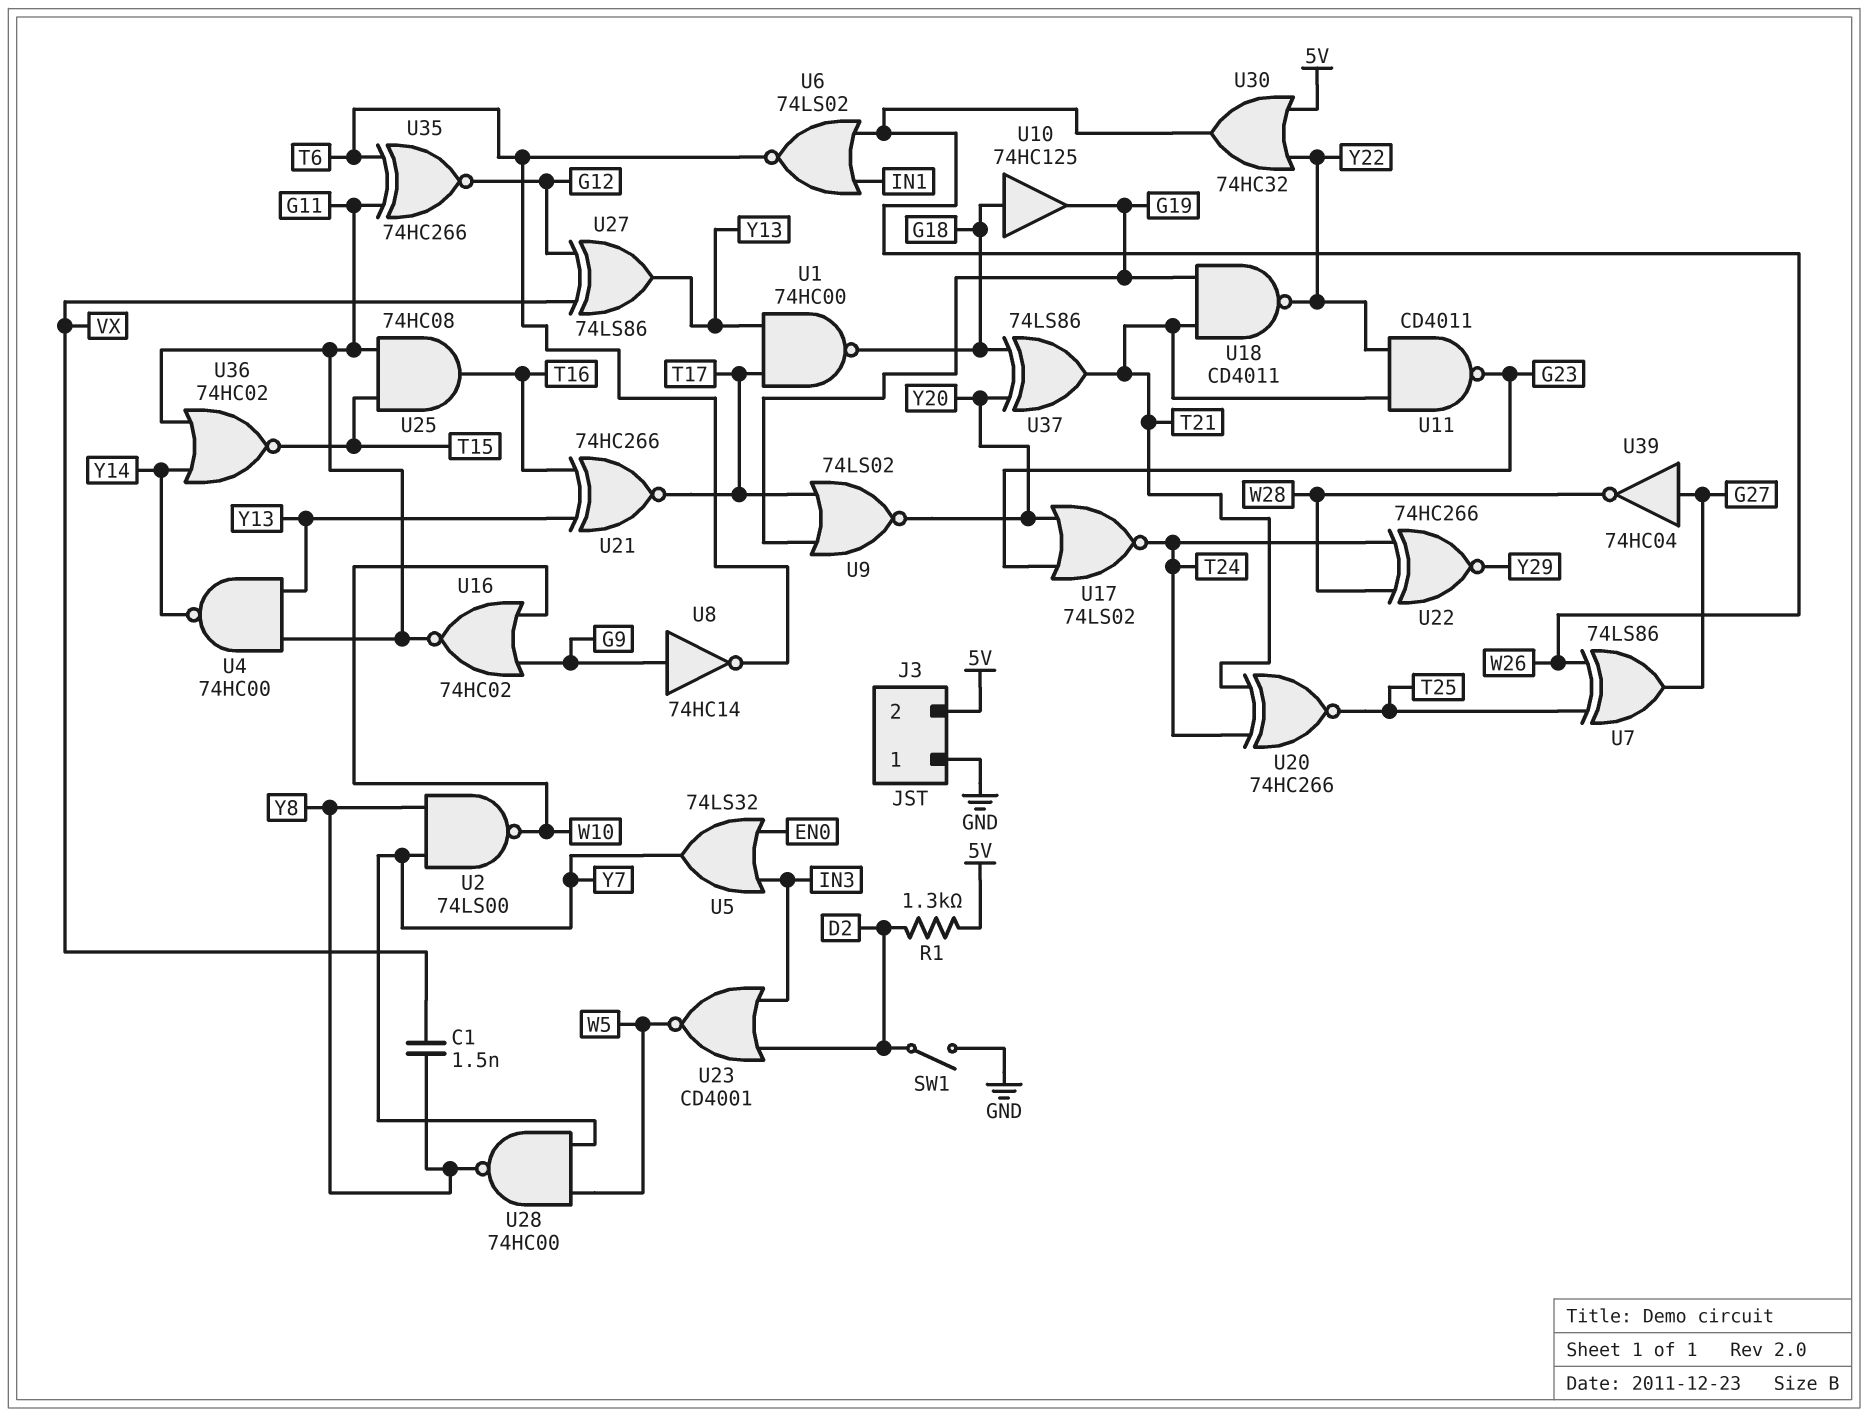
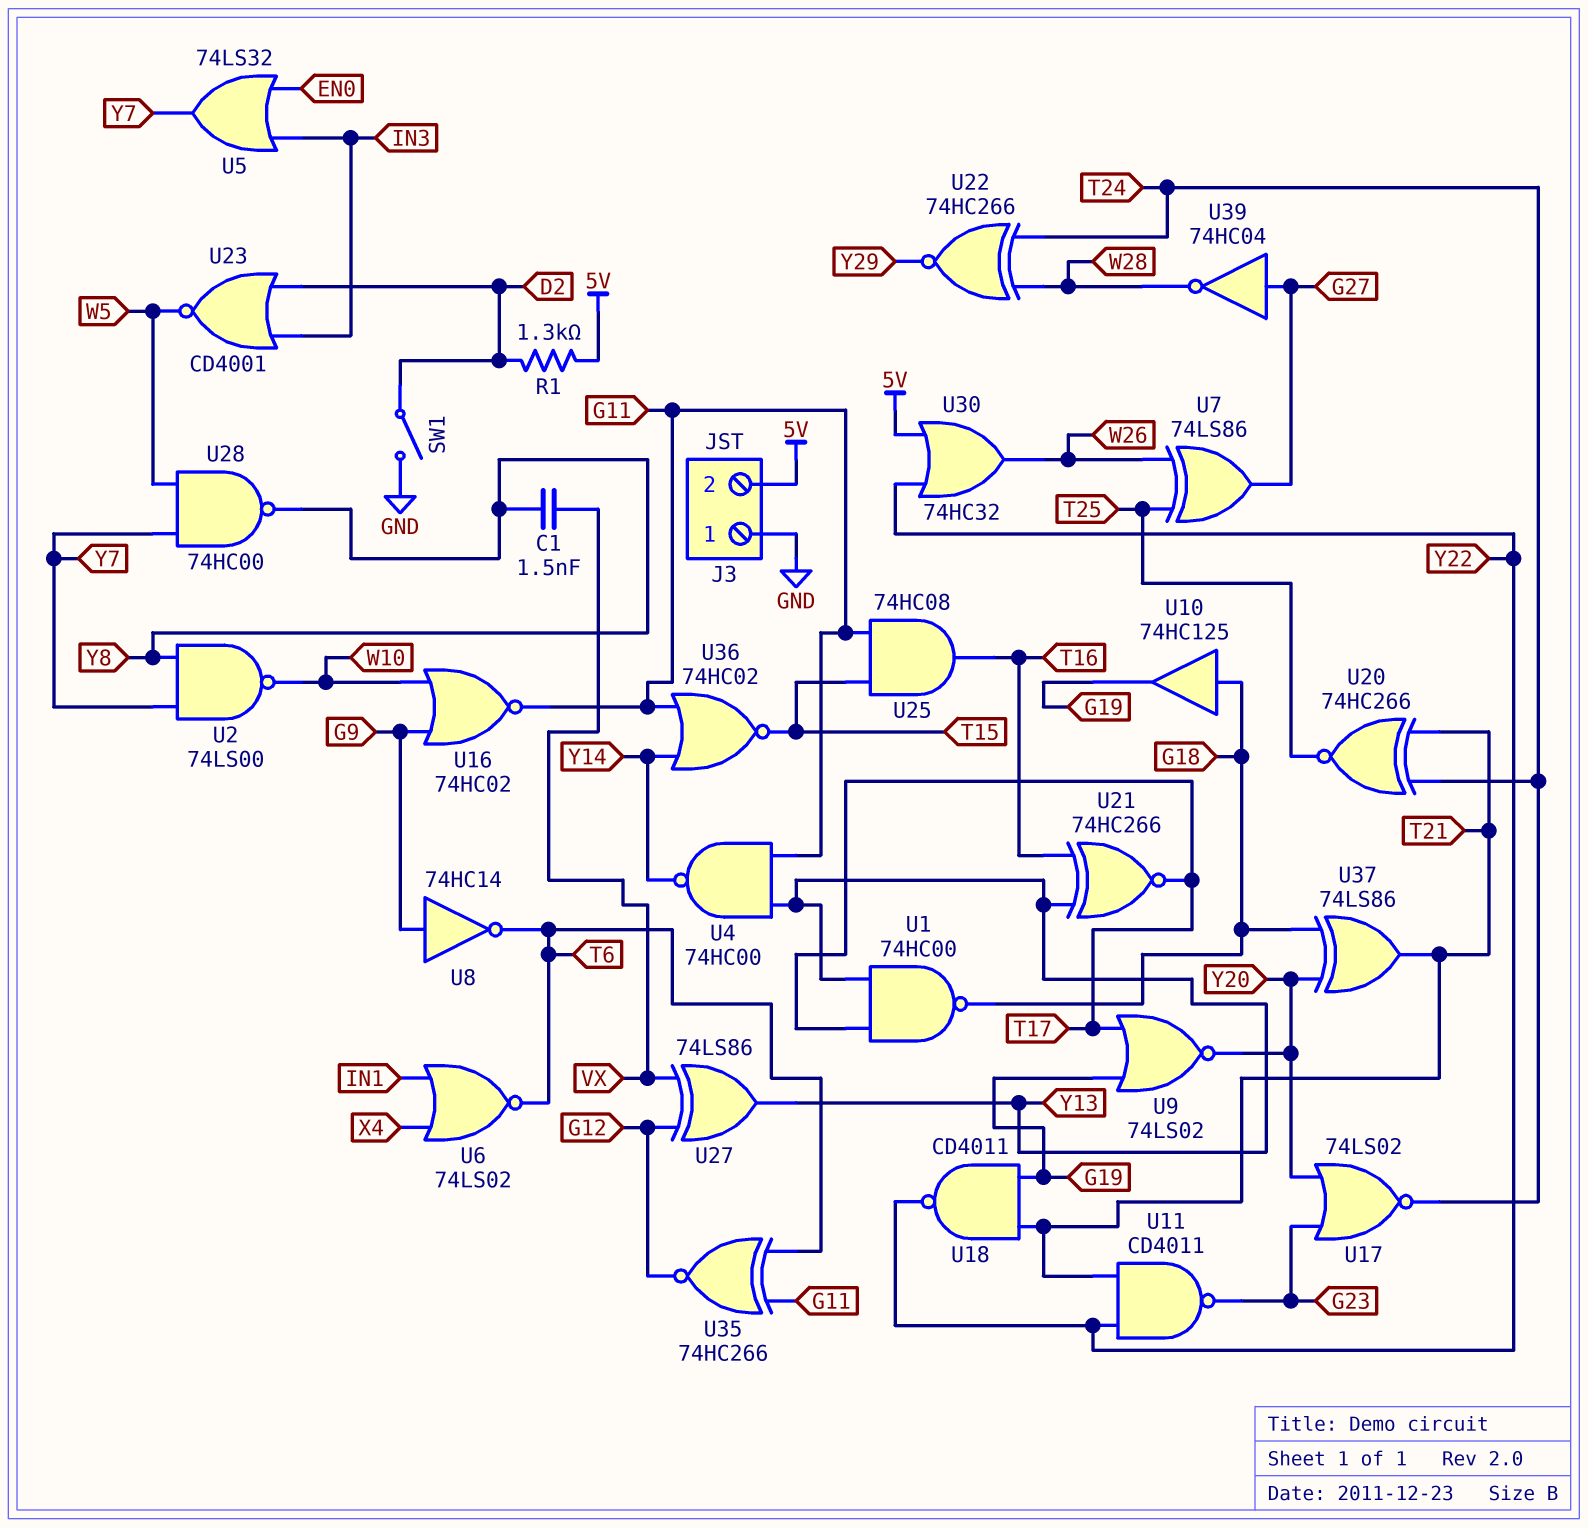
U6: NOR 74LS02 (in IN1, in W26, out T6) -> NOR 74LS02 (in IN1, in X4, out T6)

